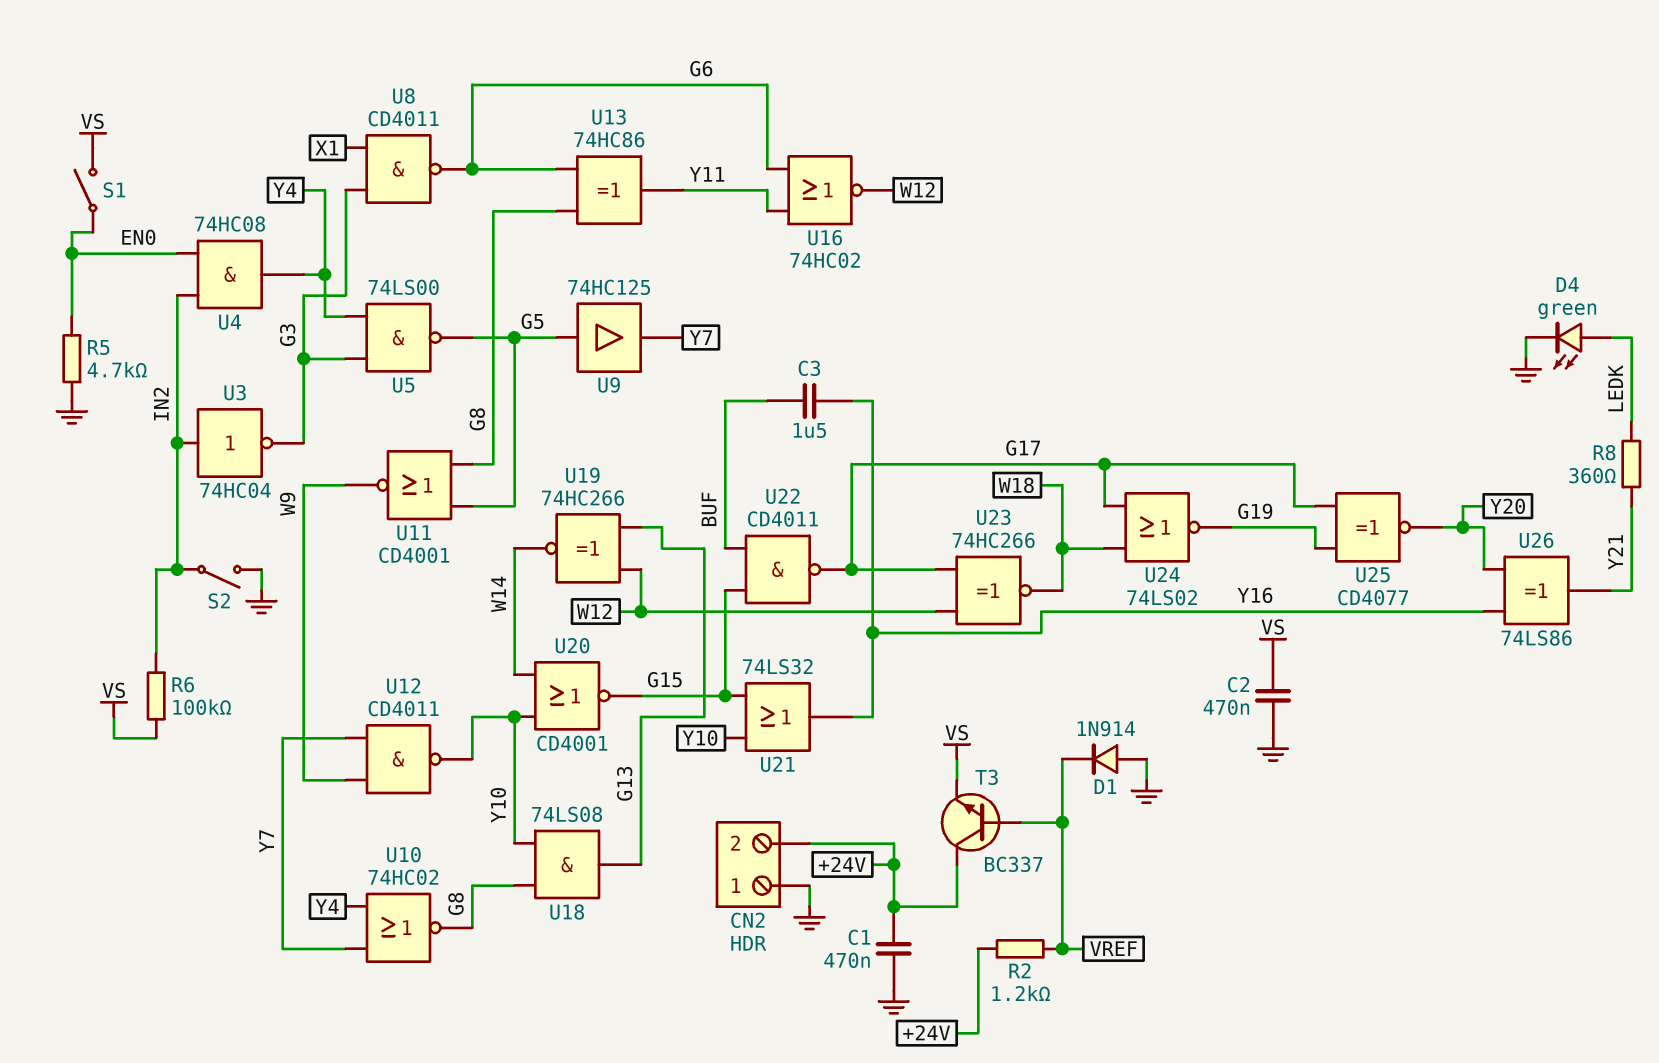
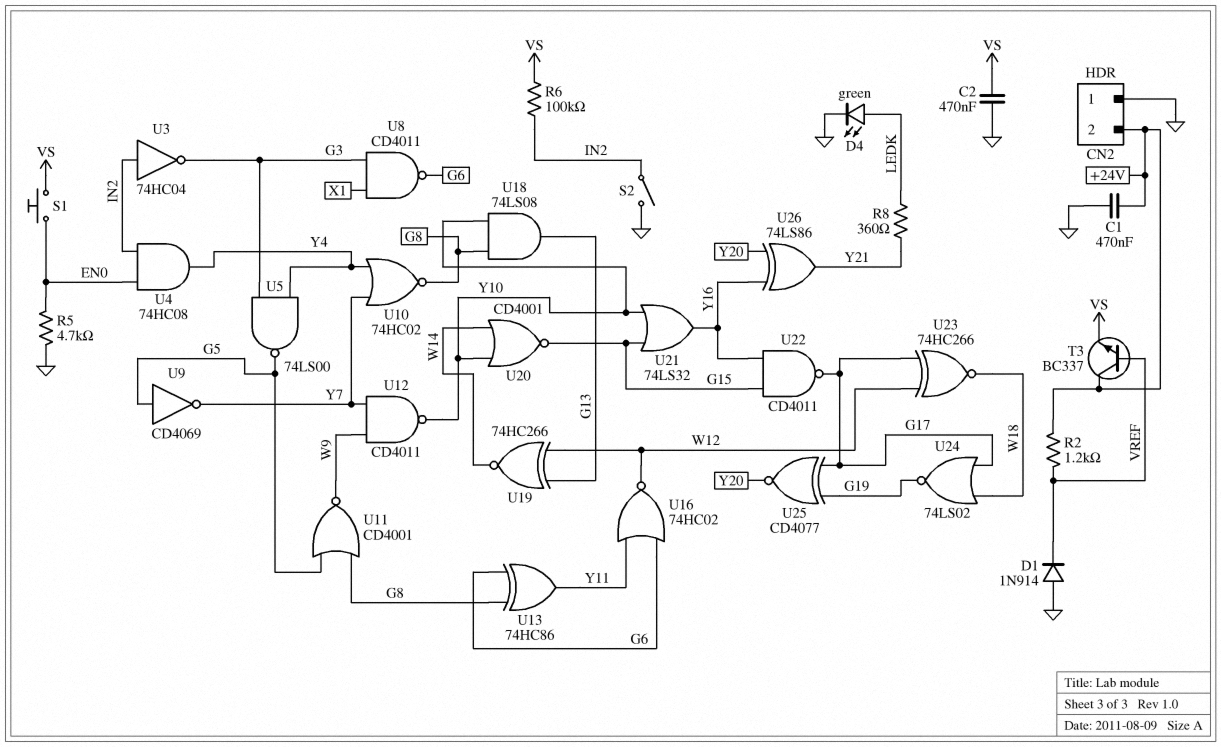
C3: 1.5uF (BUF, Y16) -> none
S1: switch (EN0, VS) -> button (EN0, VS)
U9: buffer 74HC125 (in G5, out Y7) -> NOT CD4069 (in G5, out Y7)
U22: NAND CD4011 (in BUF, in G15, out G17) -> NAND CD4011 (in G15, in Y16, out G17)

